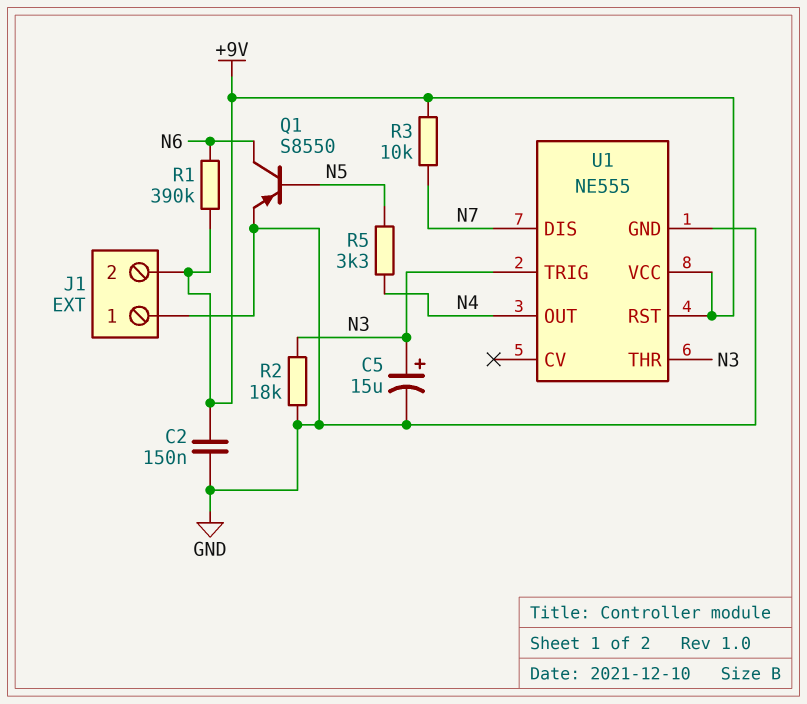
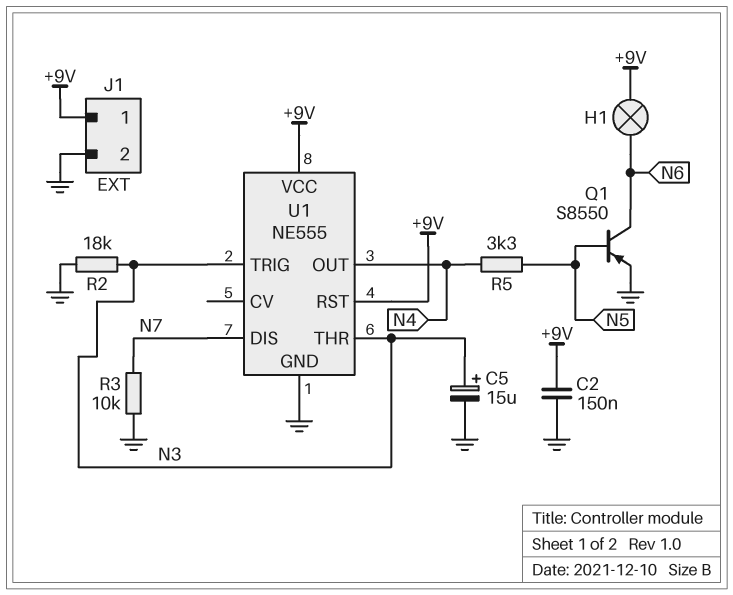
H1: none -> lamp (+9V, N6)
J1 pin 1: GND -> +9V
J1 pin 2: +9V -> GND
R1: 390k (+9V, N6) -> none
R3: 10k (+9V, N7) -> 10k (GND, N7)

